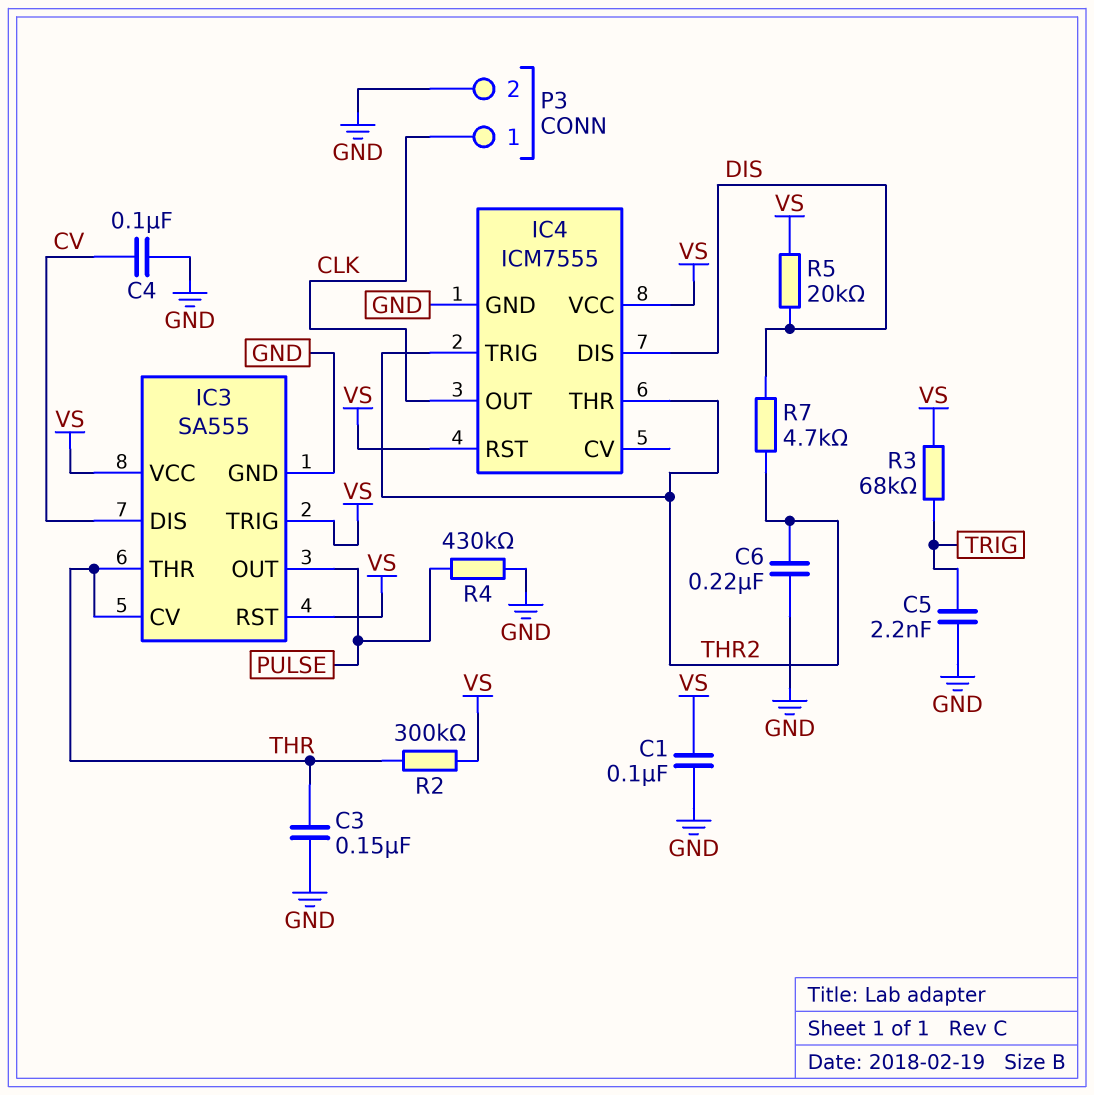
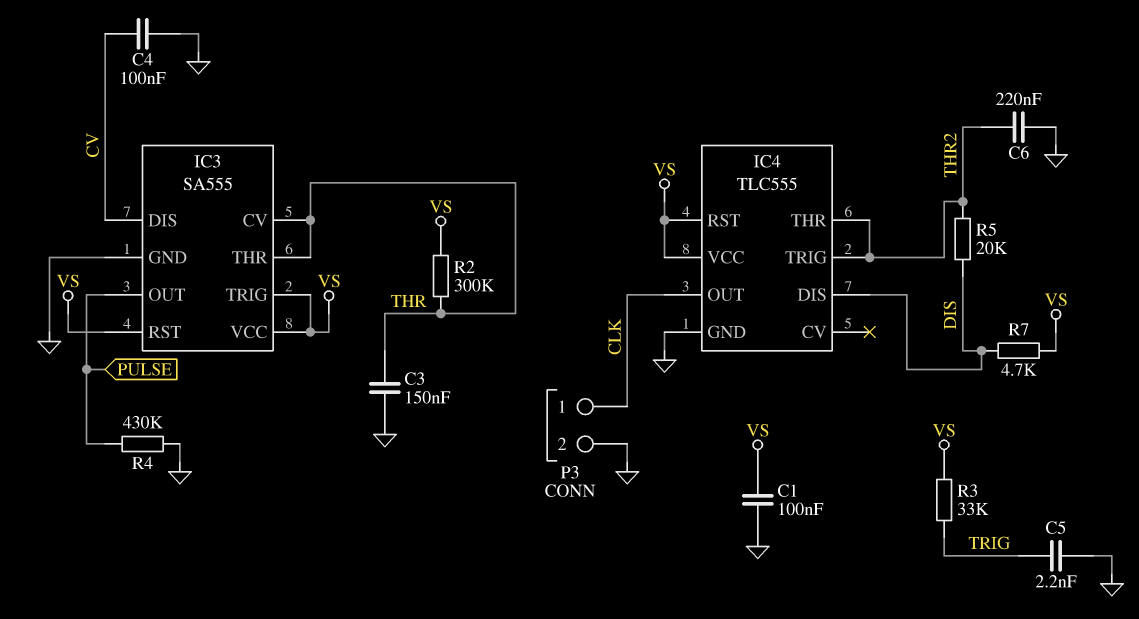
IC4: ICM7555 -> TLC555
R3: 68k (TRIG, VS) -> 33k (TRIG, VS)
R5: 20k (DIS, VS) -> 20k (DIS, THR2)
R7: 4.7k (DIS, THR2) -> 4.7k (DIS, VS)

